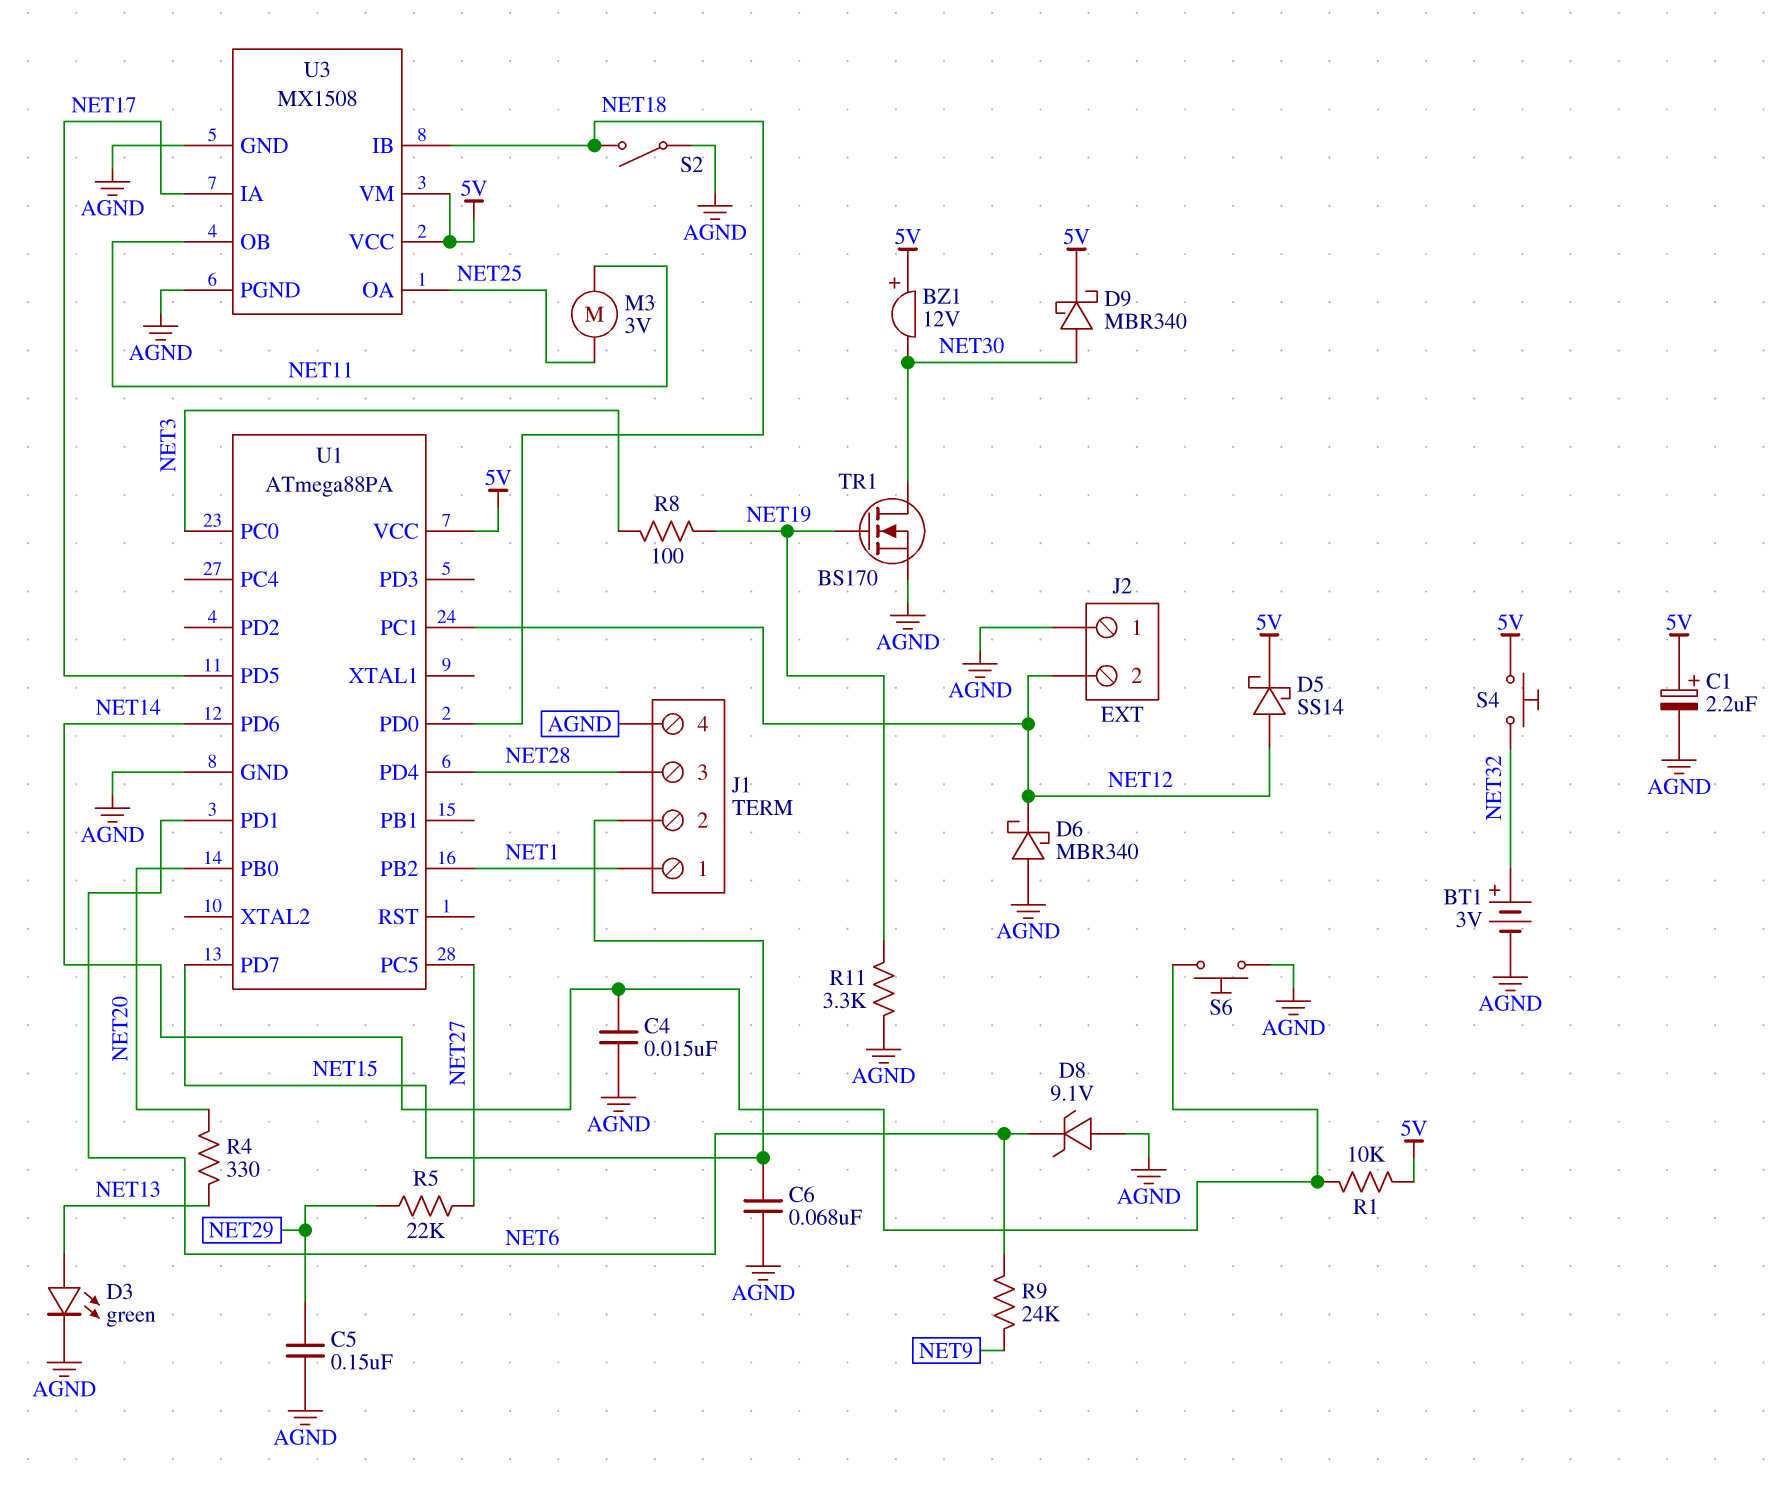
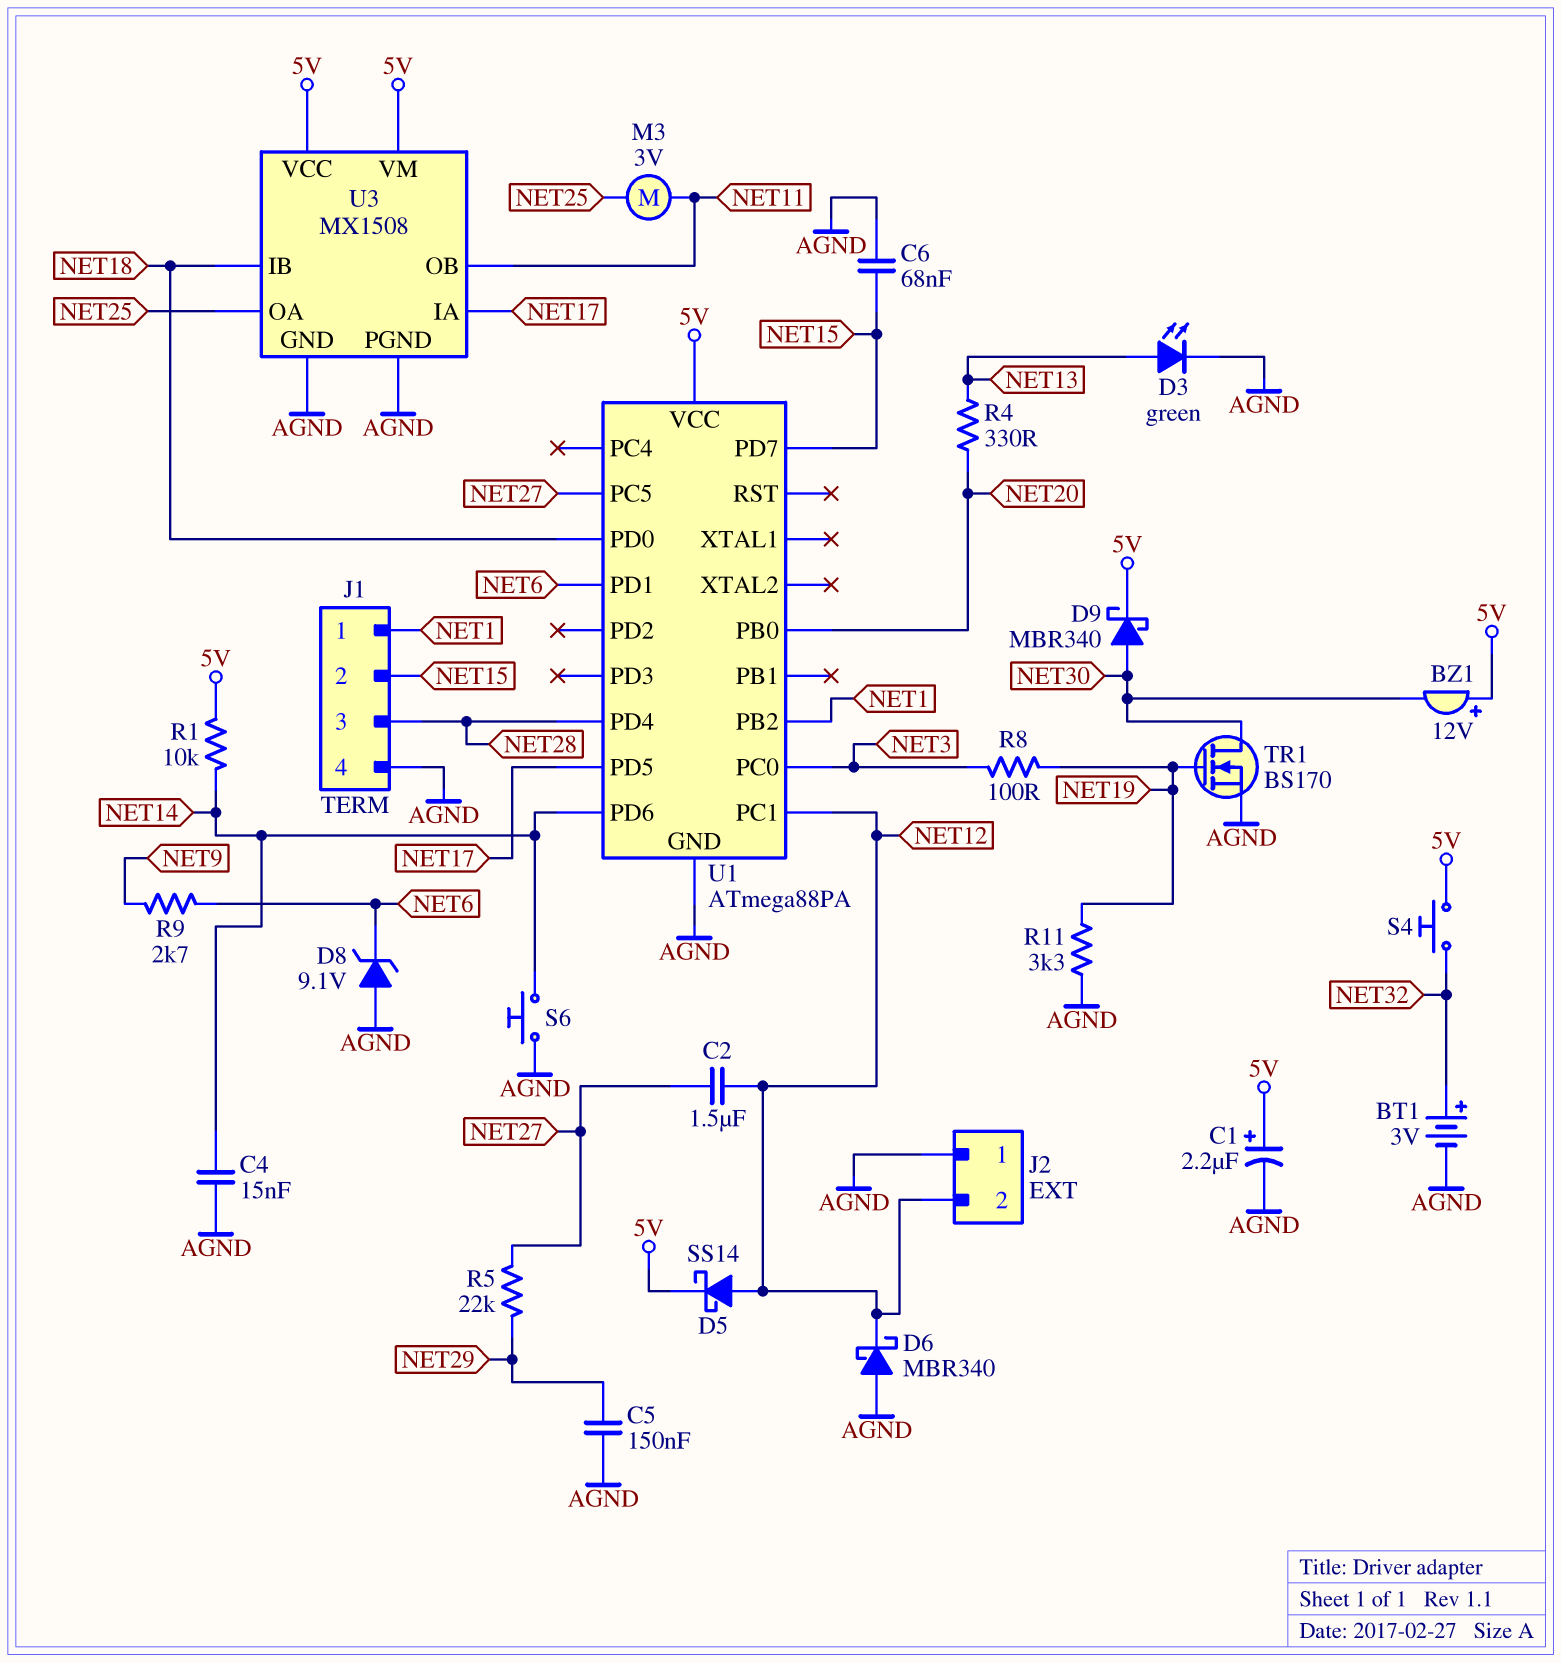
C2: none -> 1.5uF (NET12, NET27)
R9: 24k (NET6, NET9) -> 2.7k (NET6, NET9)
S2: switch (AGND, NET18) -> none

